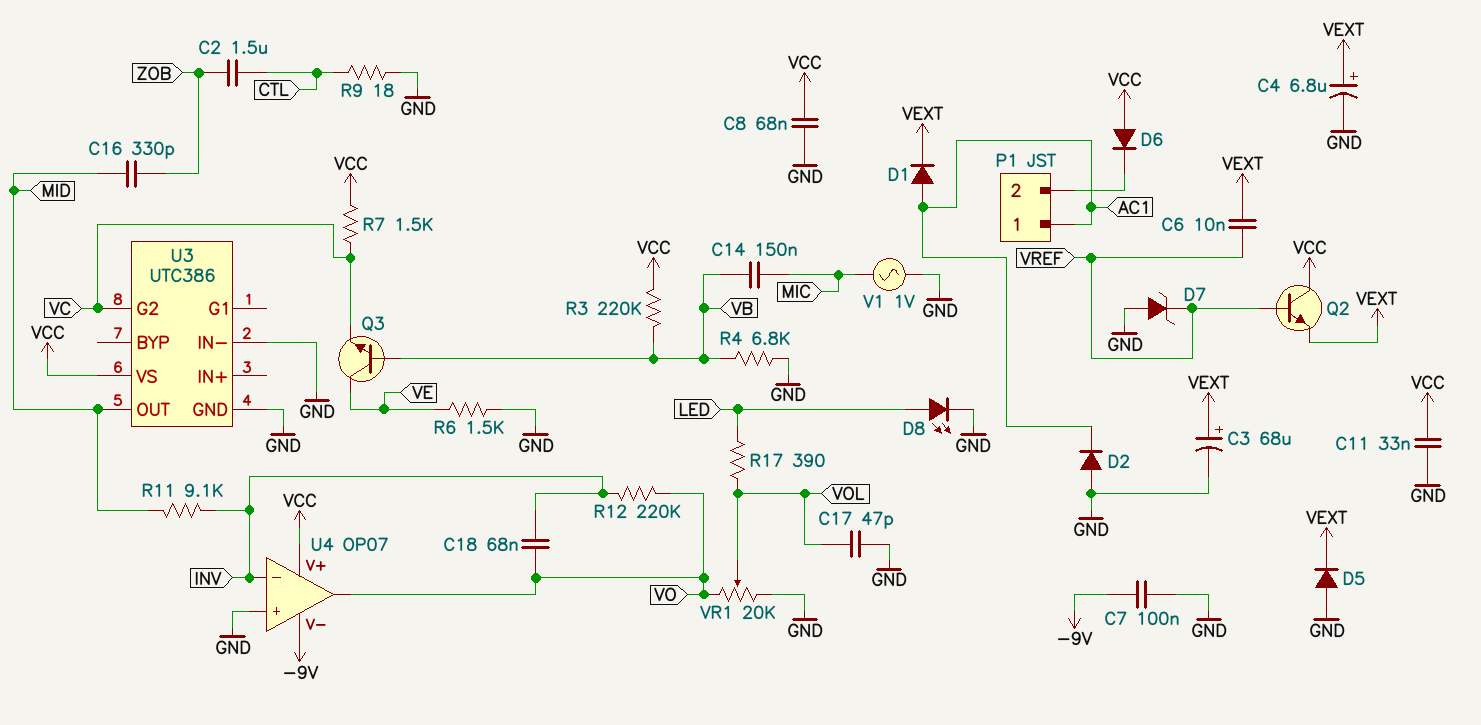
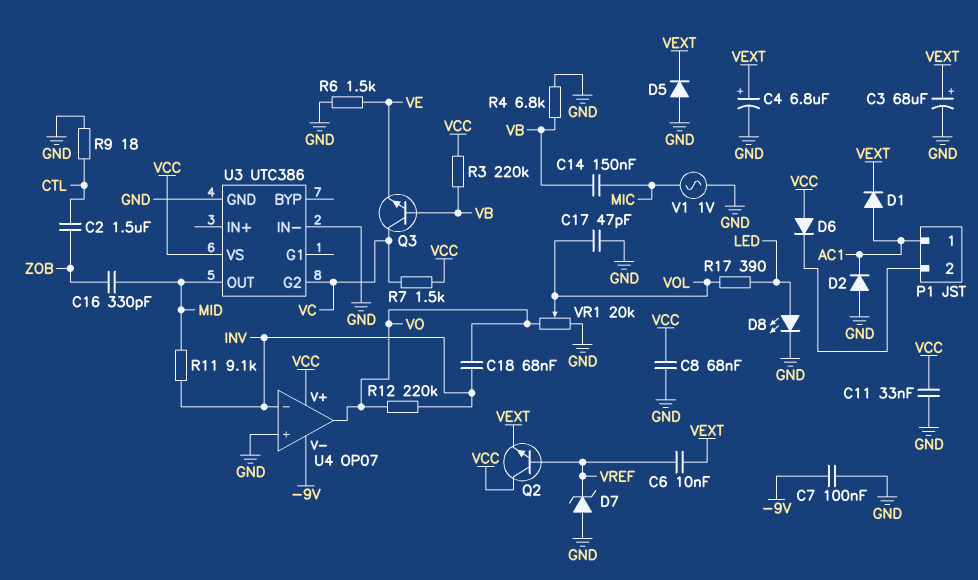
Q3: NPN (B VB, C VE, E VC) -> NPN (B VB, C VC, E VE)

